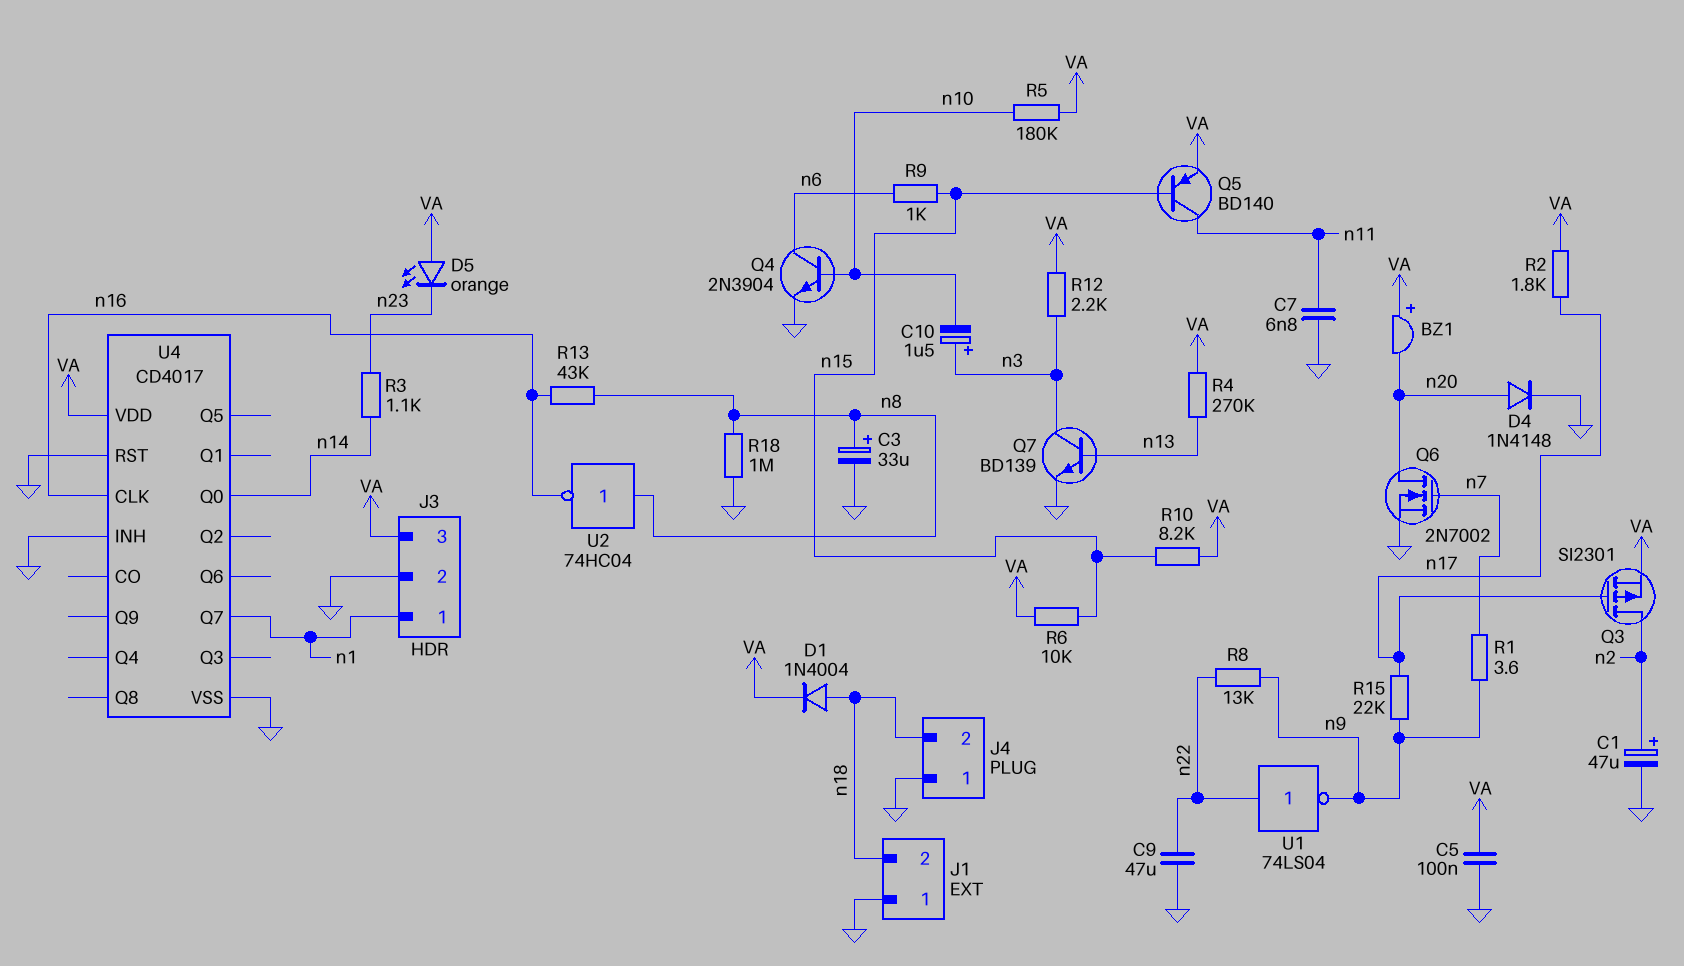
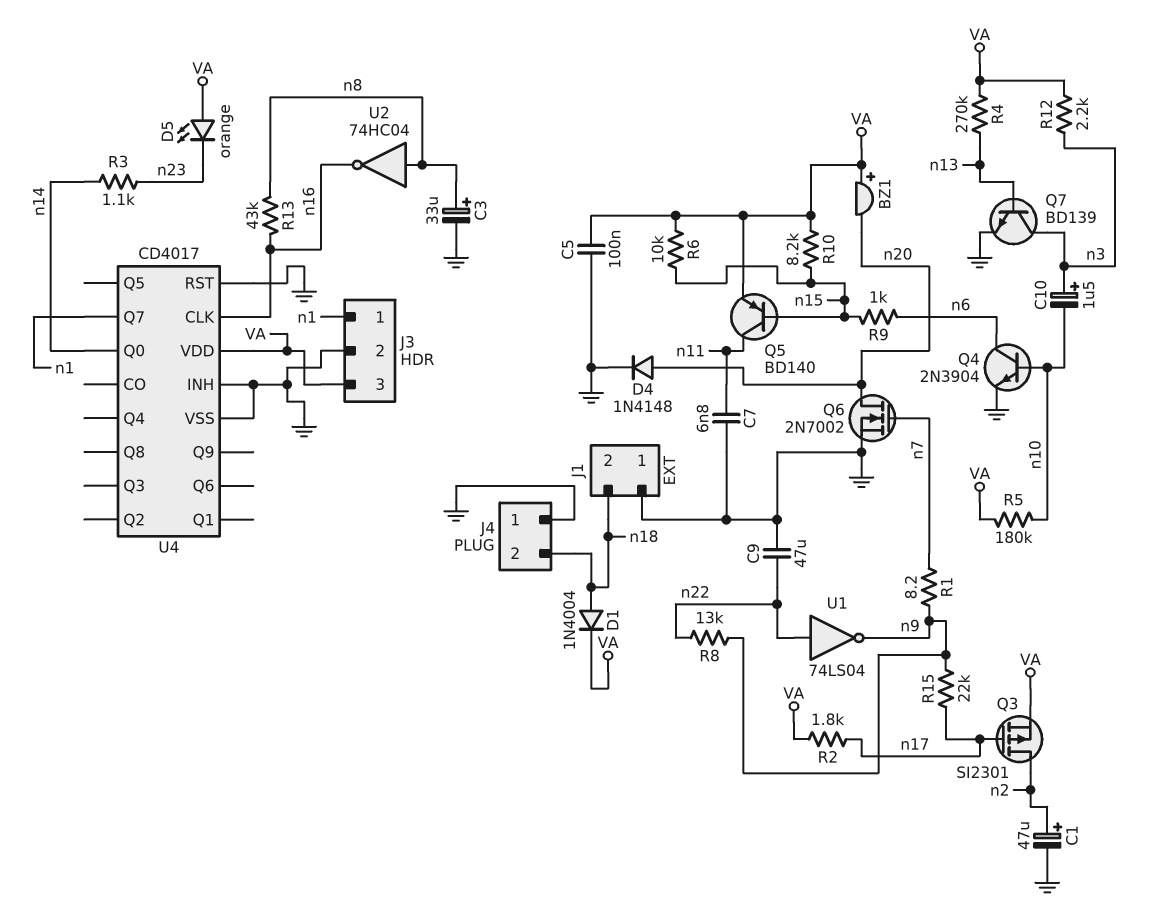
R1: 3.6 (n7, n9) -> 8.2 (n7, n9)
R18: 1M (GND, n8) -> none

